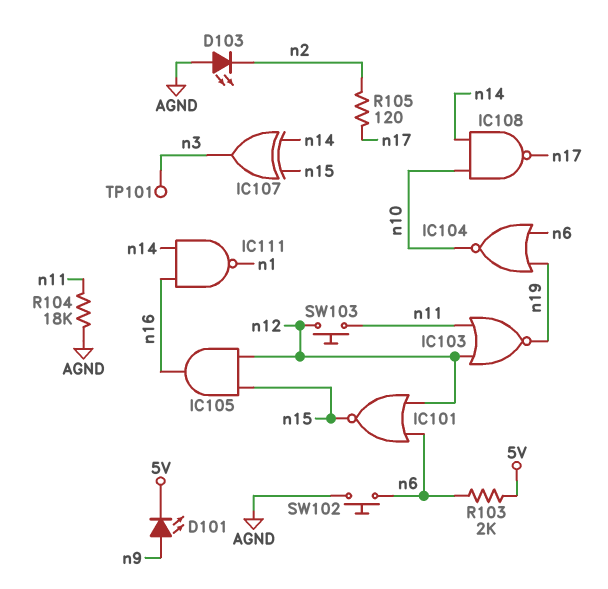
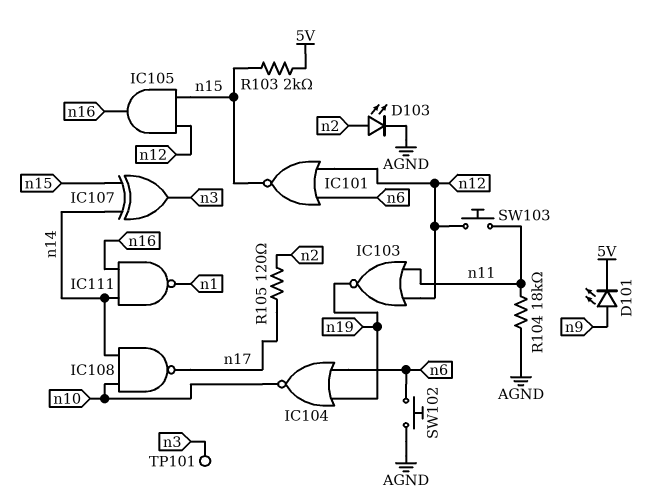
D103: LED (A AGND, K n2) -> LED (A n2, K AGND)
R103: 2k (5V, n6) -> 2k (5V, n15)

